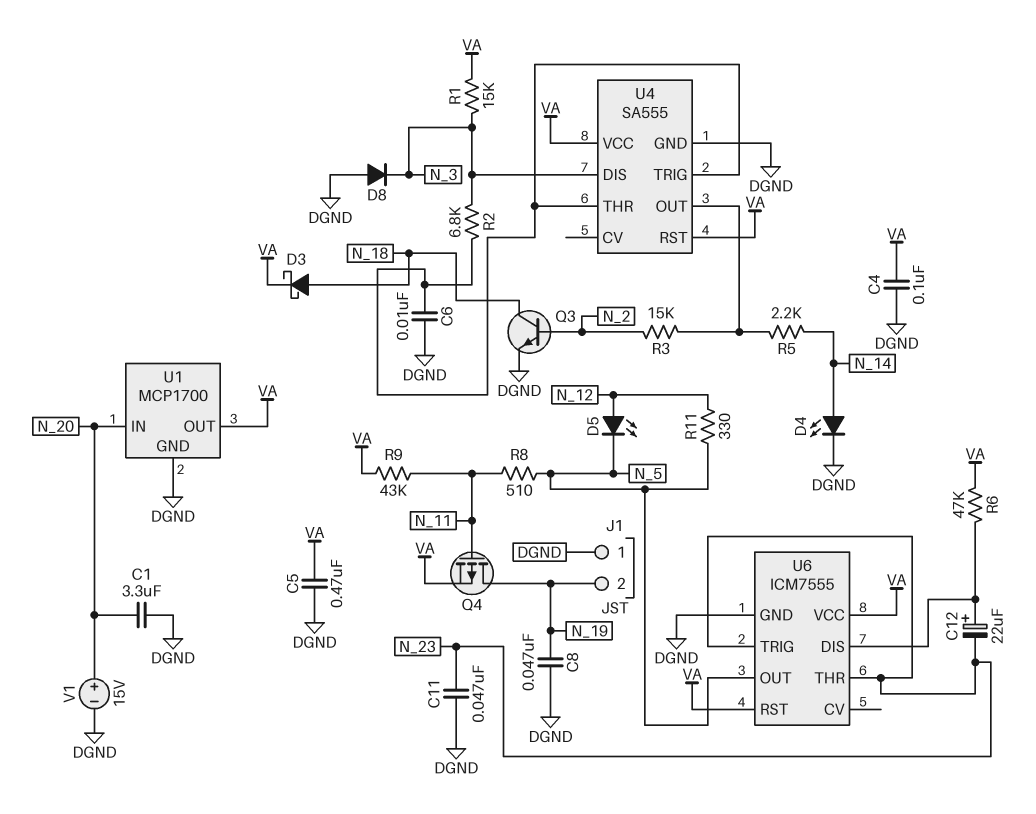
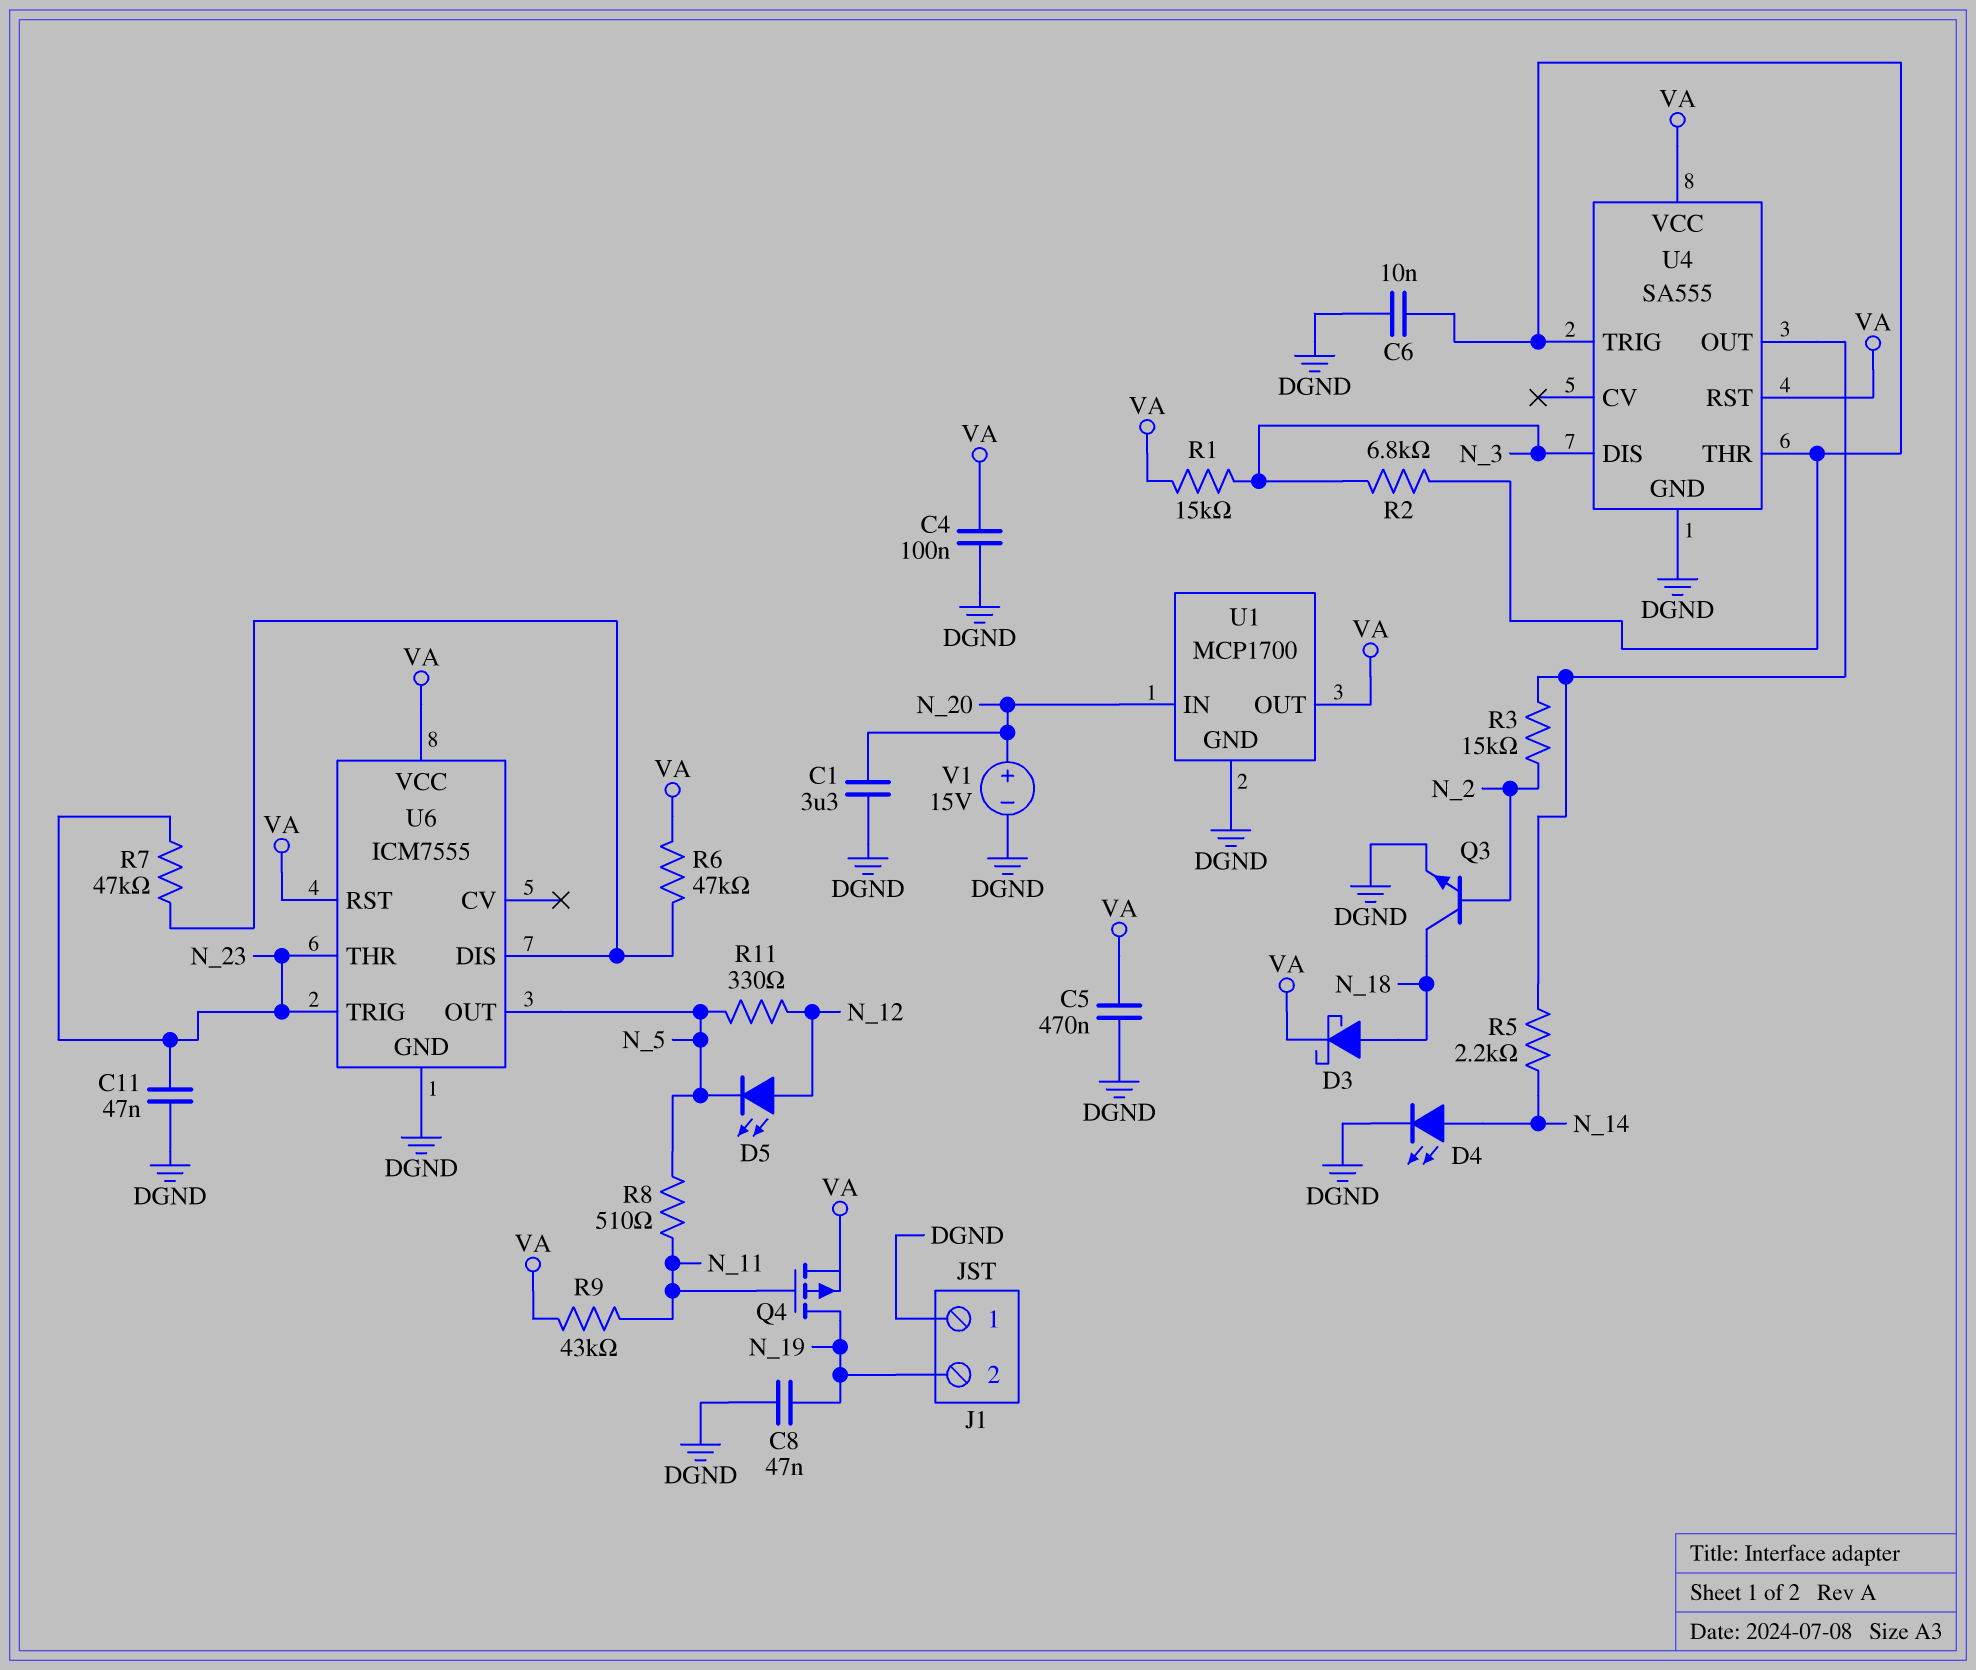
C12: 22uF (plus U6/DIS, minus N_23) -> none
D8: diode (A DGND, K N_3) -> none
R7: none -> 47k (N_23, U6/DIS)

